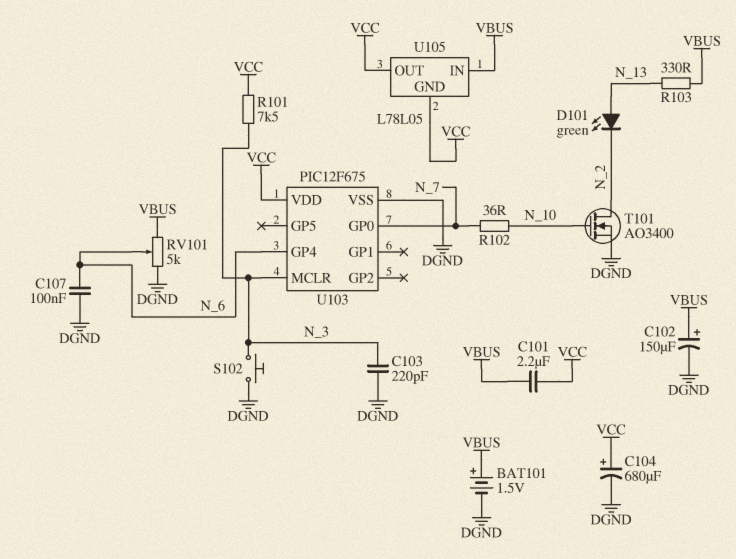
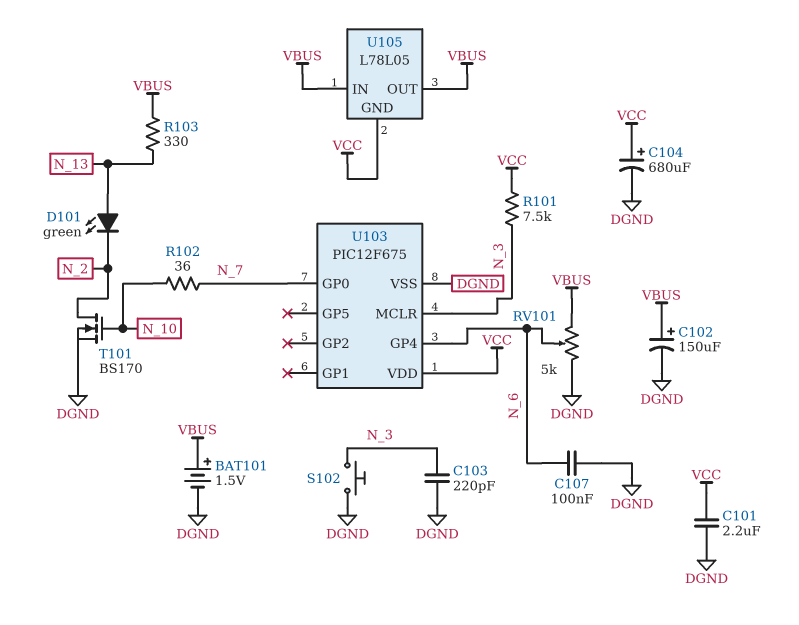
C101: 2.2uF (VBUS, VCC) -> 2.2uF (DGND, VCC)
T101: NMOS AO3400 (G N_10, D N_2, S DGND) -> NMOS BS170 (G N_10, D N_2, S DGND)
U105 pin OUT: VCC -> VBUS

